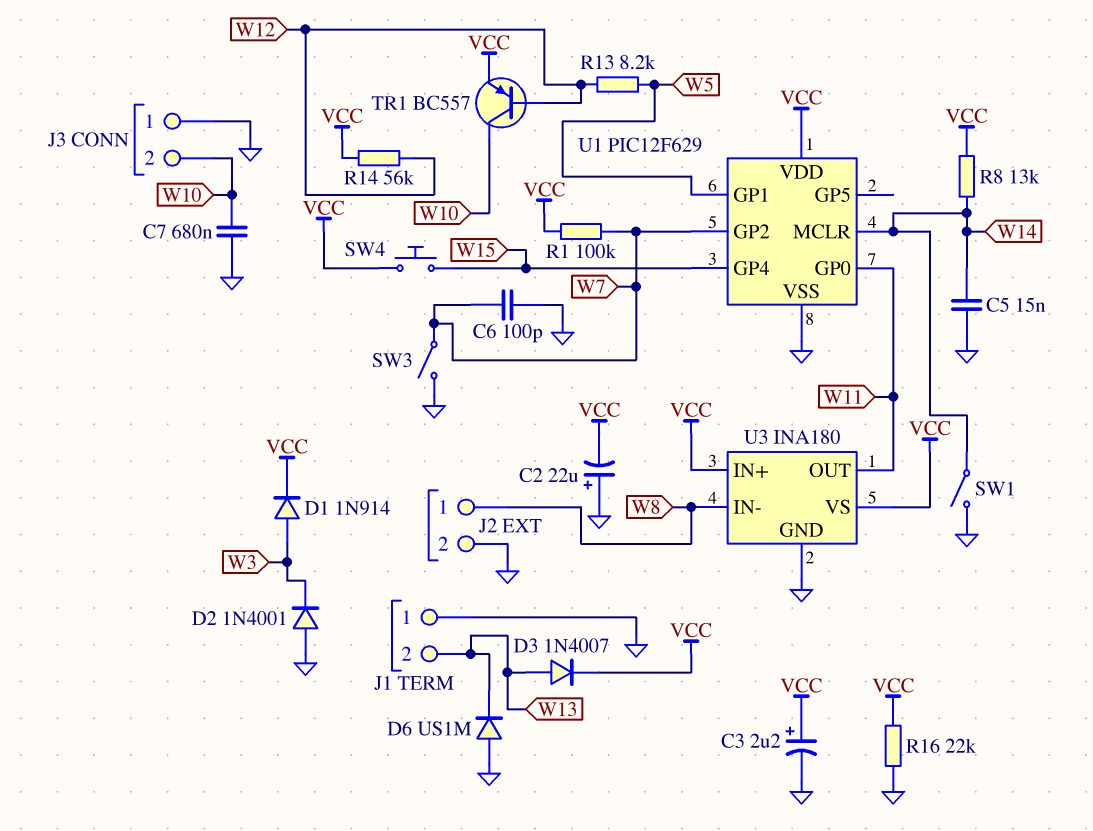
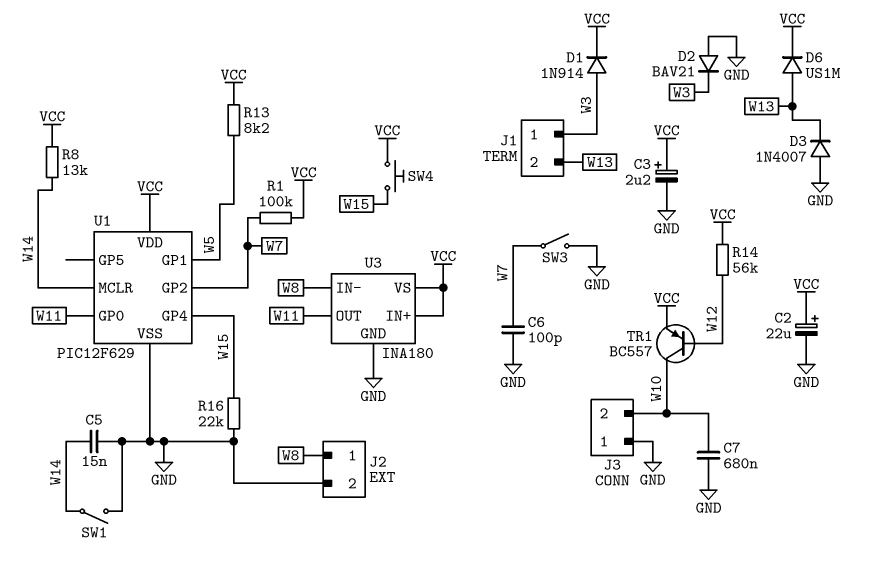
C2: 22uF (plus GND, minus VCC) -> 22uF (plus VCC, minus GND)
D2: diode 1N4001 (A GND, K W3) -> diode BAV21 (A GND, K W3)
D3: diode 1N4007 (A W13, K VCC) -> diode 1N4007 (A GND, K W13)
D6: diode US1M (A GND, K W13) -> diode US1M (A W13, K VCC)
J1 pin 1: GND -> W3
R13: 8.2k (W5, W12) -> 8.2k (VCC, W5)
R16: 22k (GND, VCC) -> 22k (GND, W15)

